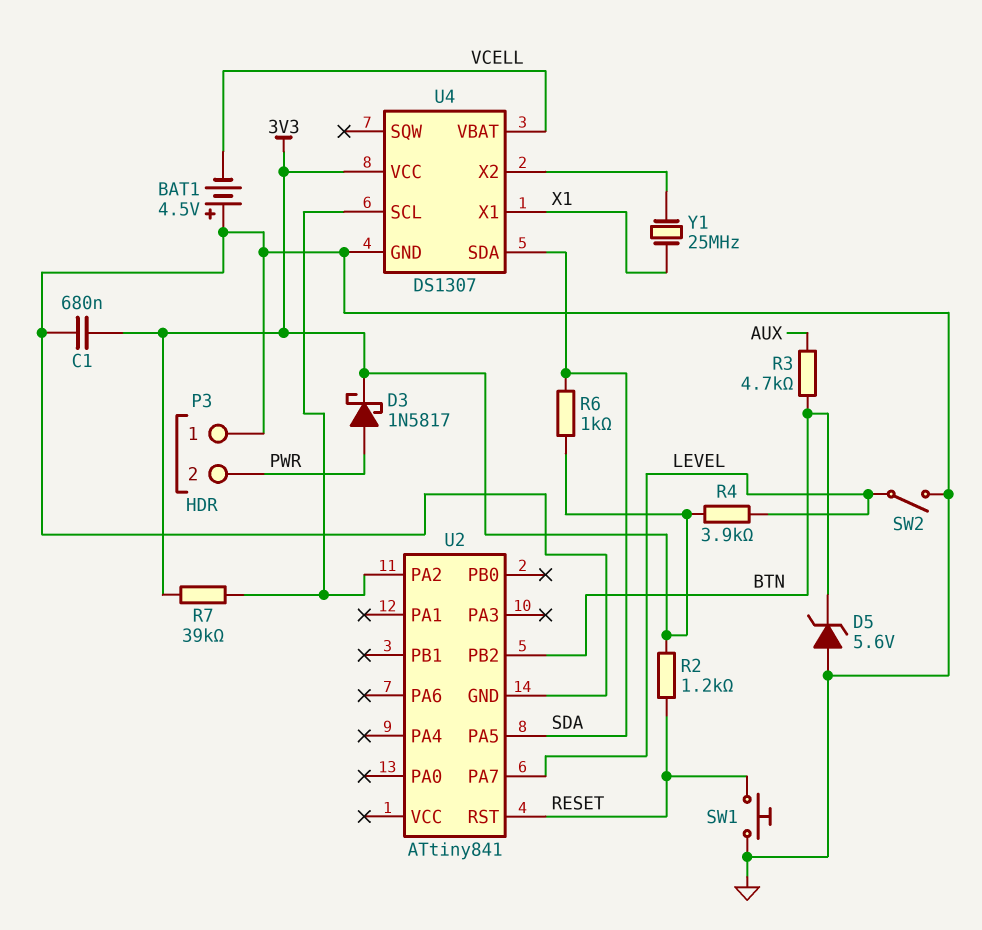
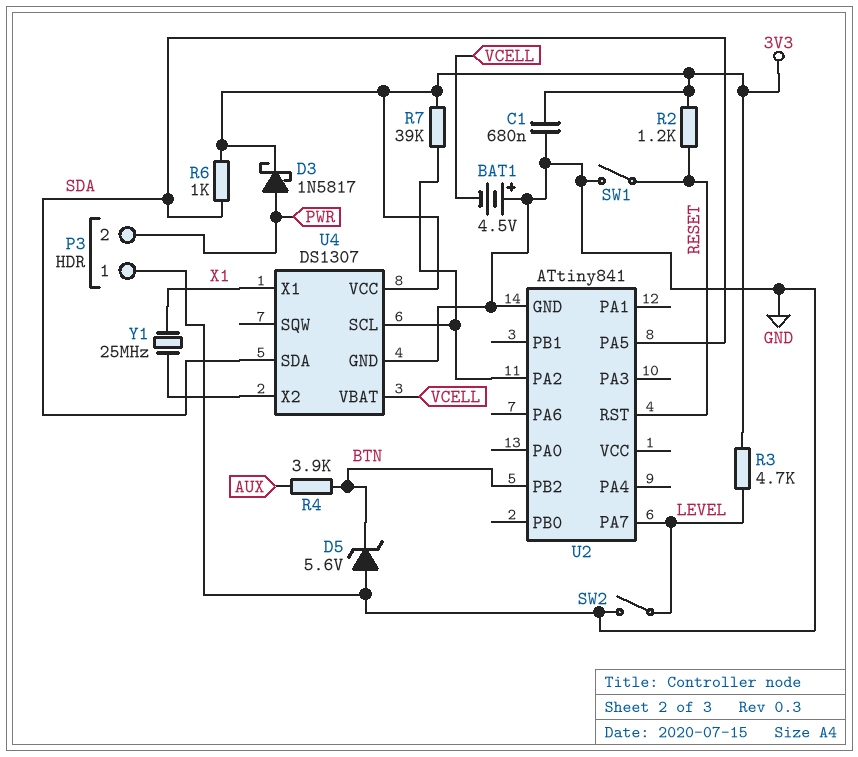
R3: 4.7k (AUX, BTN) -> 4.7k (3V3, LEVEL)
R4: 3.9k (3V3, LEVEL) -> 3.9k (AUX, BTN)
SW1: button (GND, RESET) -> switch (GND, RESET)

